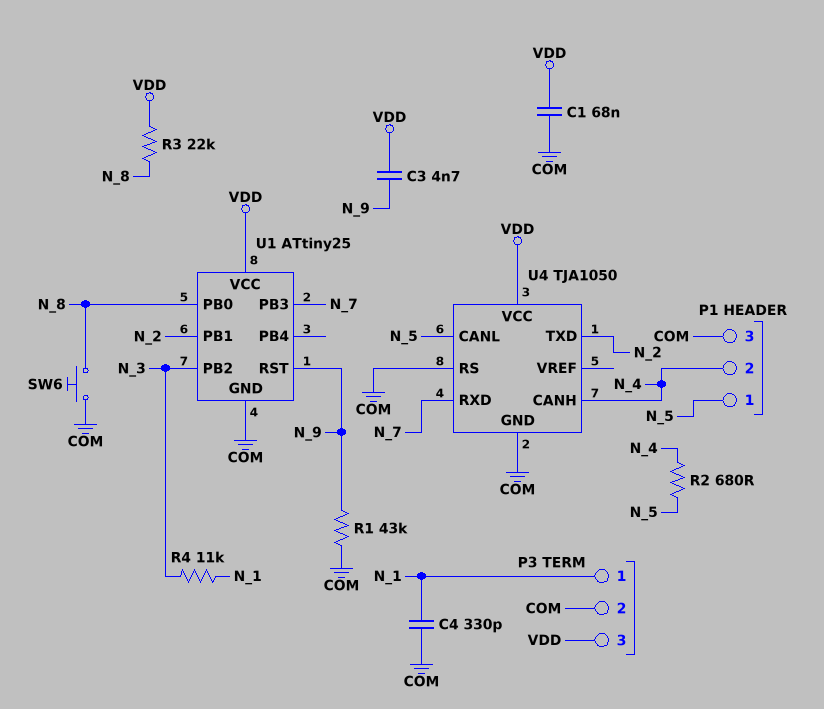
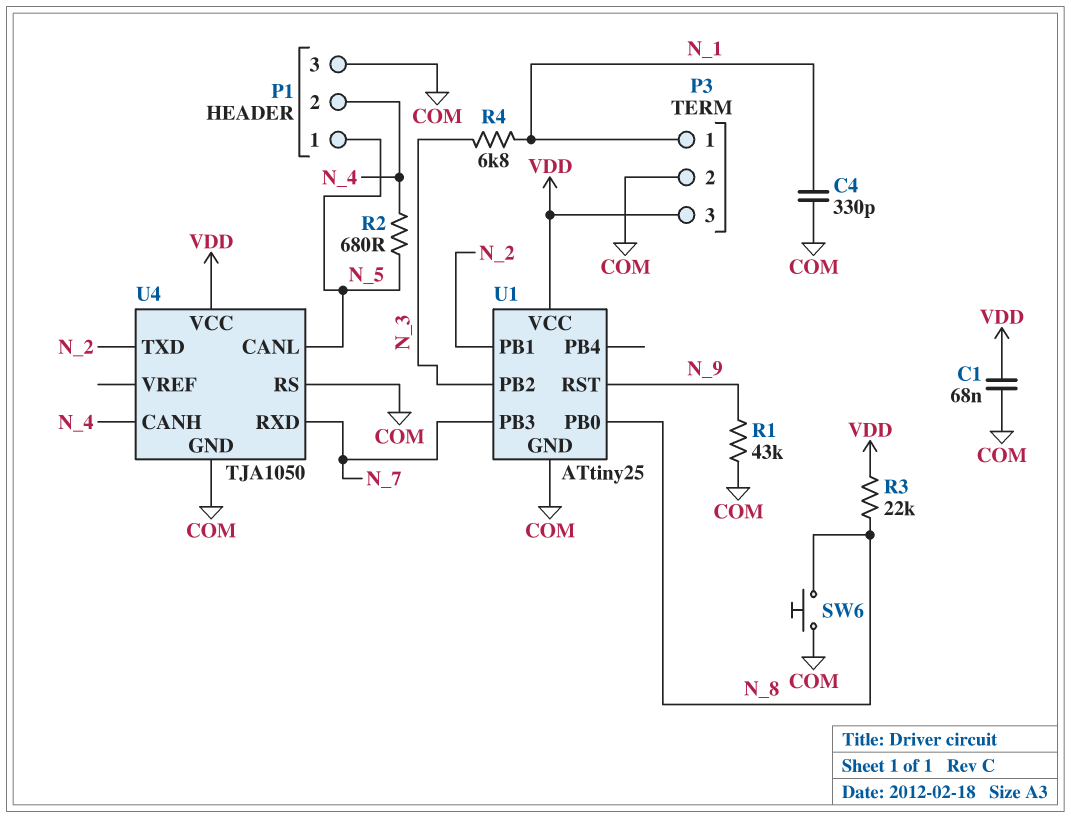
C3: 4.7nF (N_9, VDD) -> none
R4: 11k (N_1, N_3) -> 6.8k (N_1, N_3)

